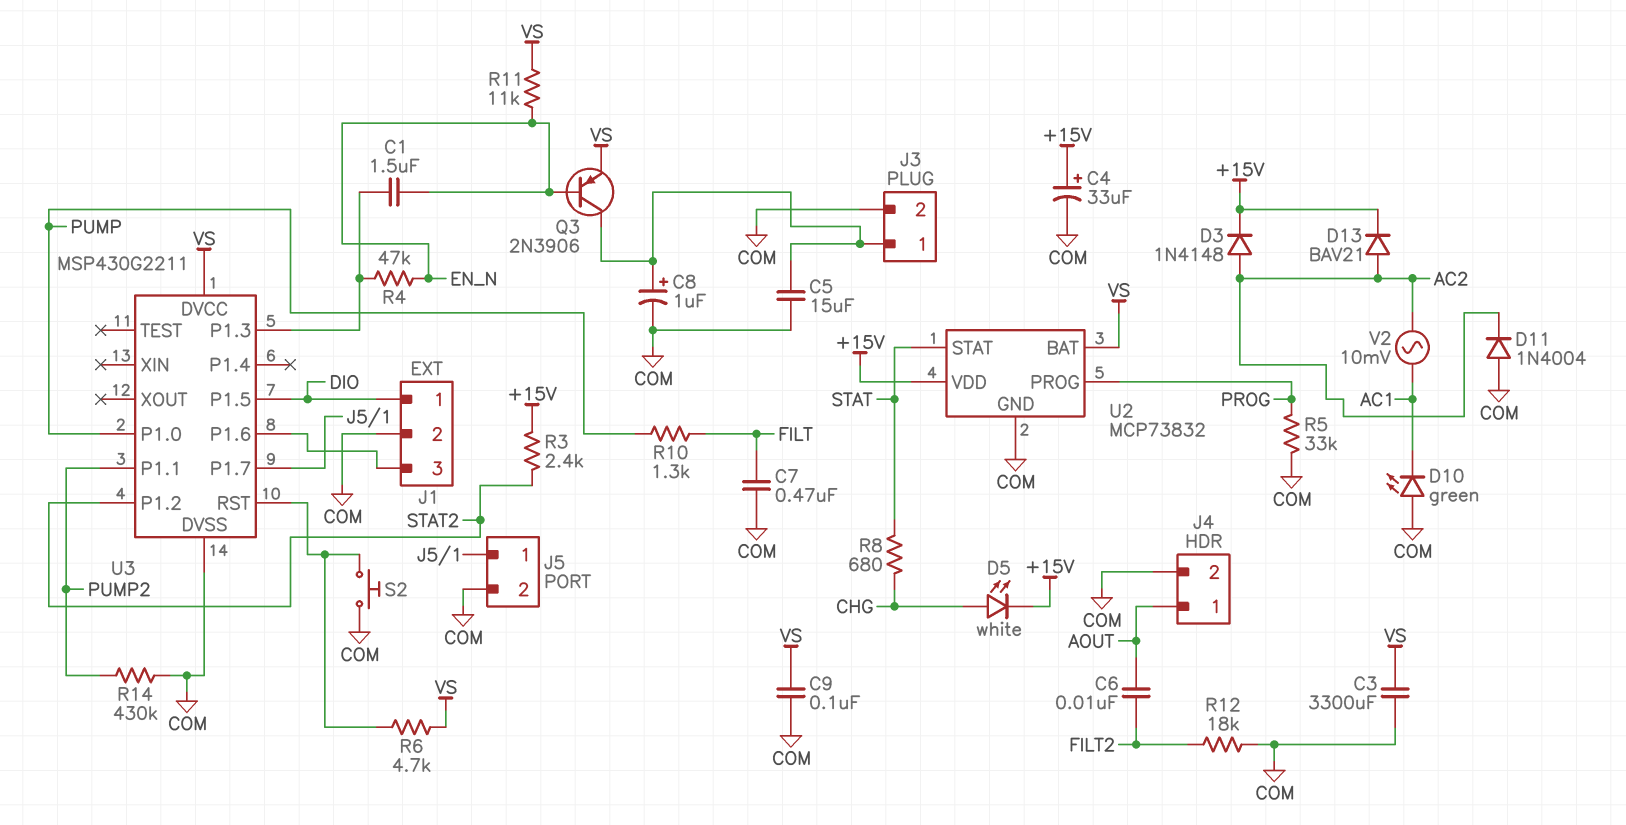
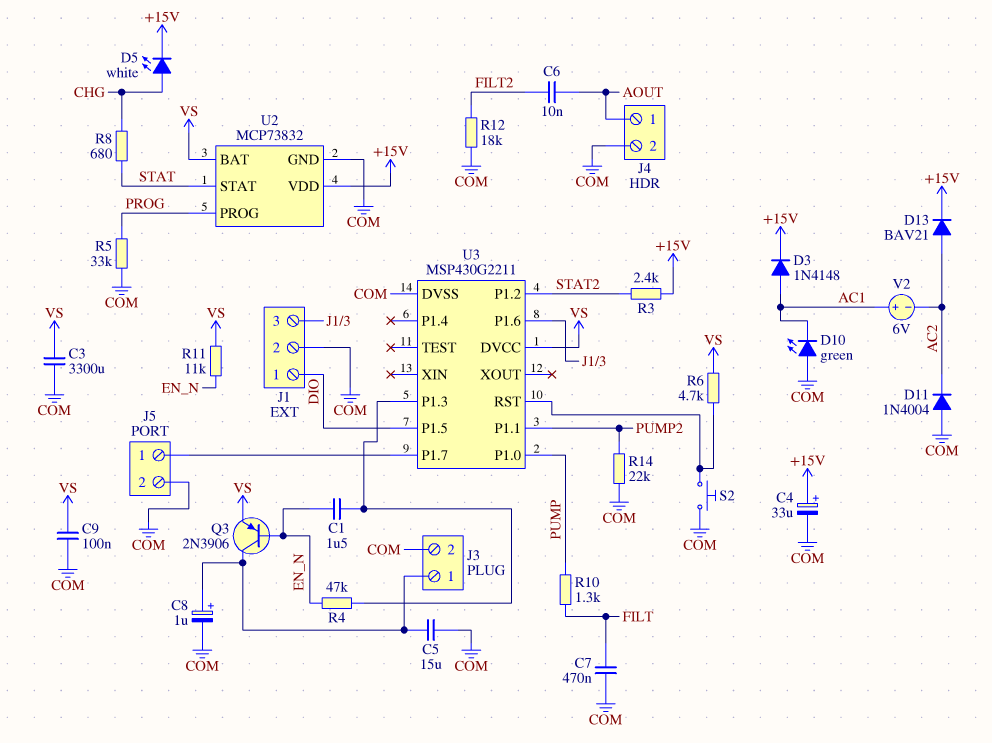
D3: diode 1N4148 (A AC2, K +15V) -> diode 1N4148 (A AC1, K +15V)
R14: 430k (COM, PUMP2) -> 22k (COM, PUMP2)
V2: AC 10mV (AC1, AC2) -> 6V (plus AC1, minus AC2)

